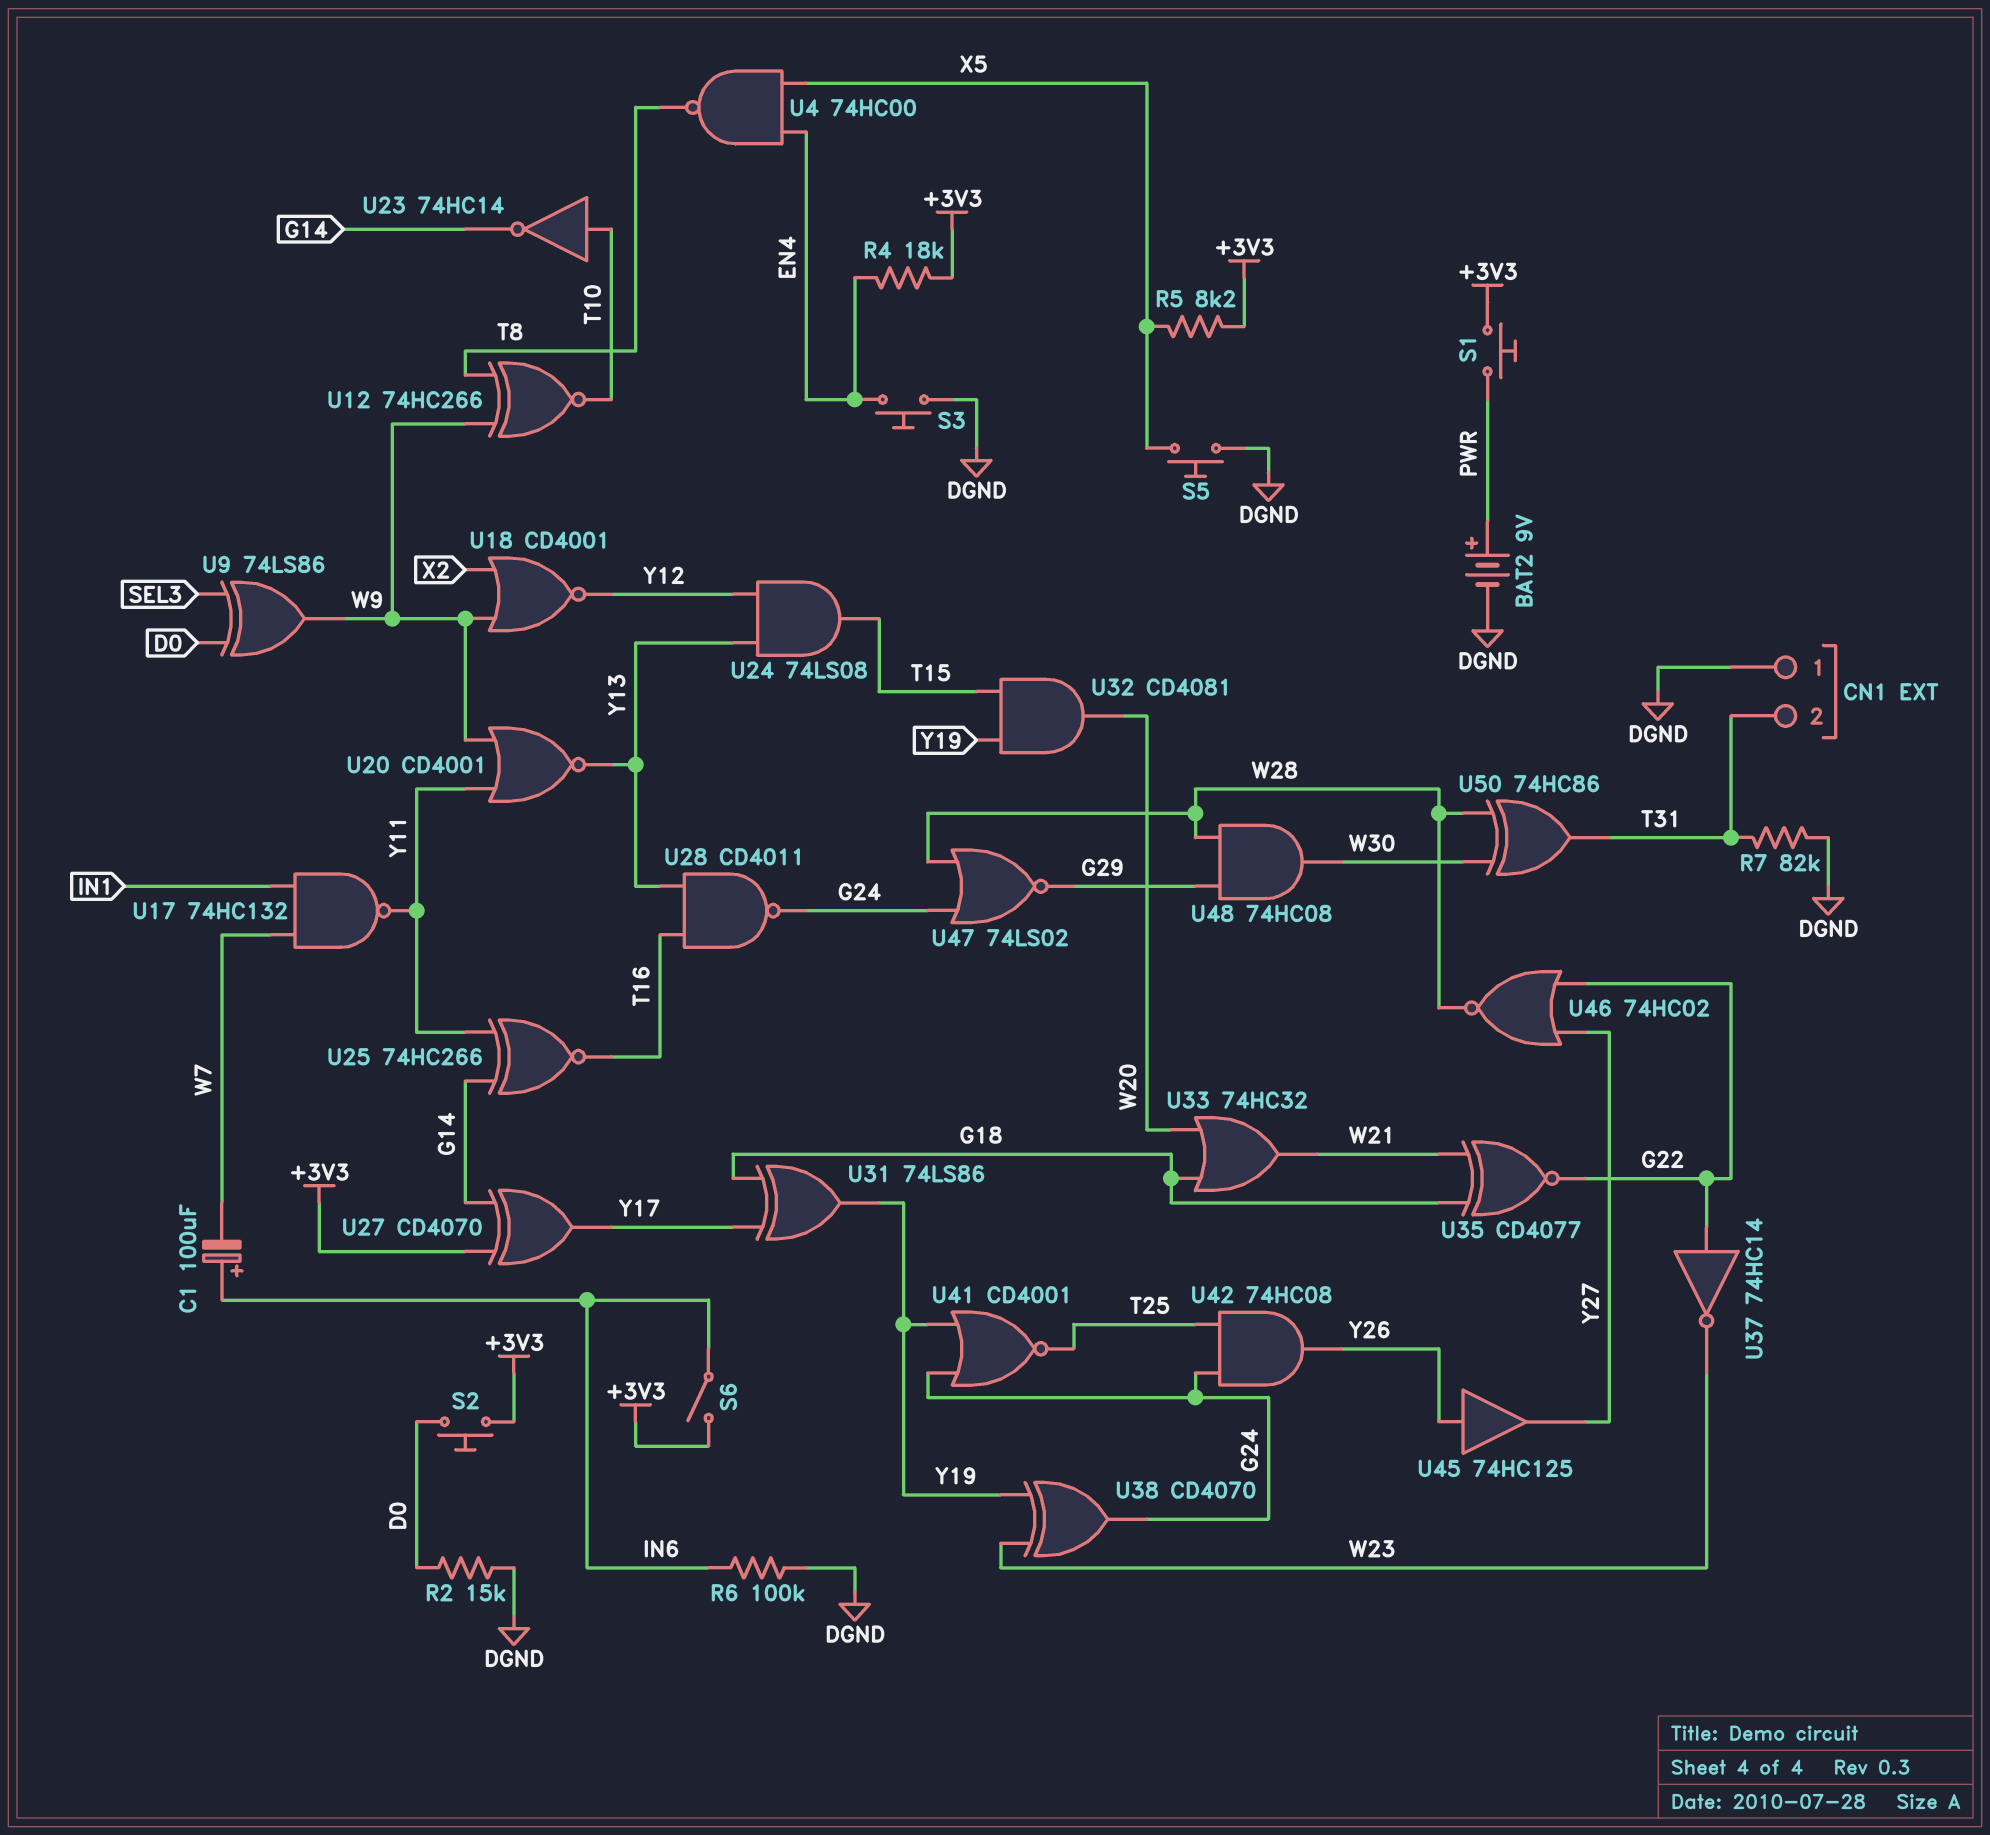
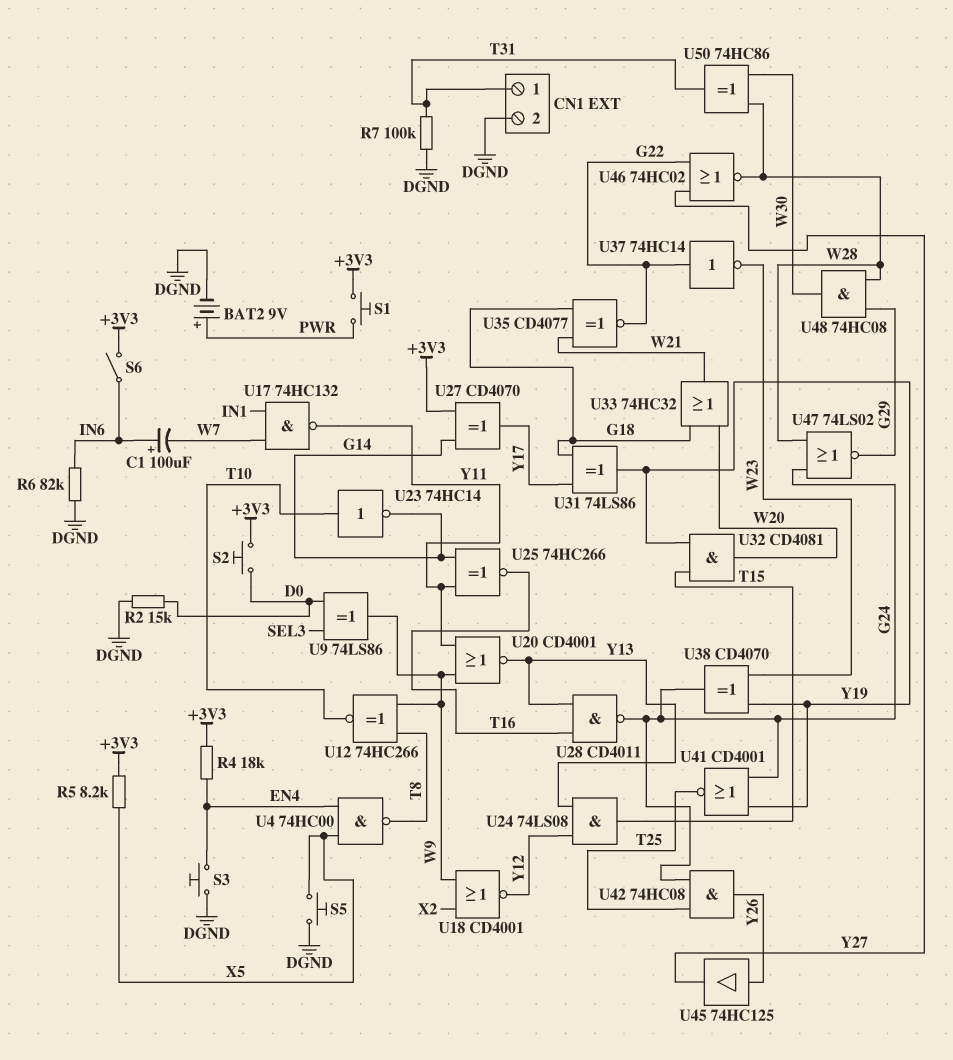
CN1 pin 1: DGND -> T31
CN1 pin 2: T31 -> DGND
R6: 100k (DGND, IN6) -> 82k (DGND, IN6)
R7: 82k (DGND, T31) -> 100k (DGND, T31)

